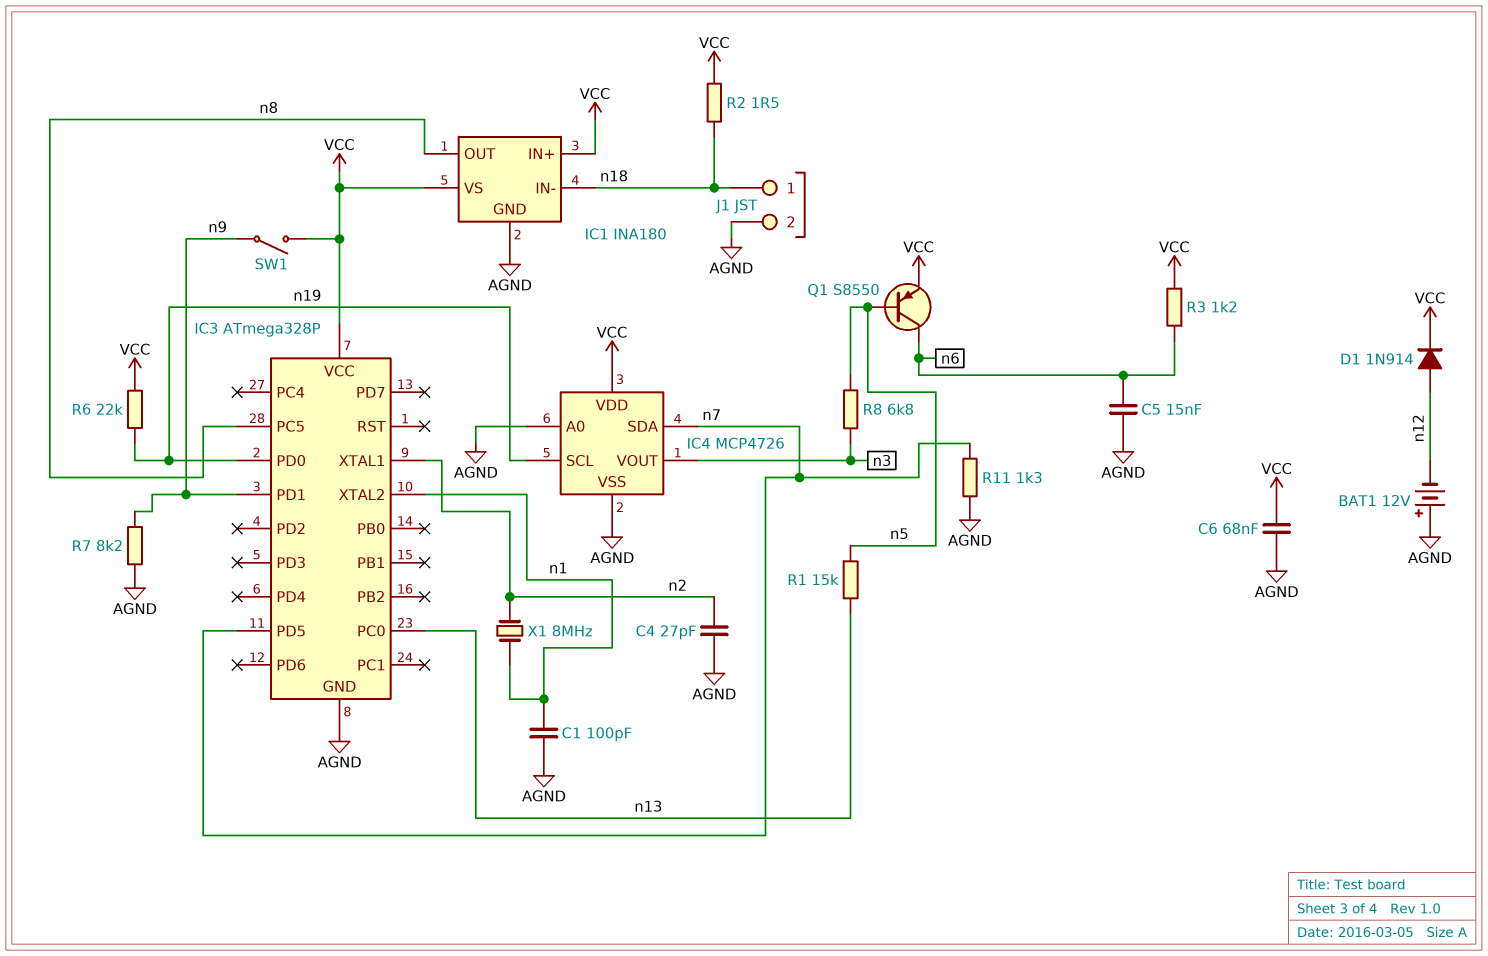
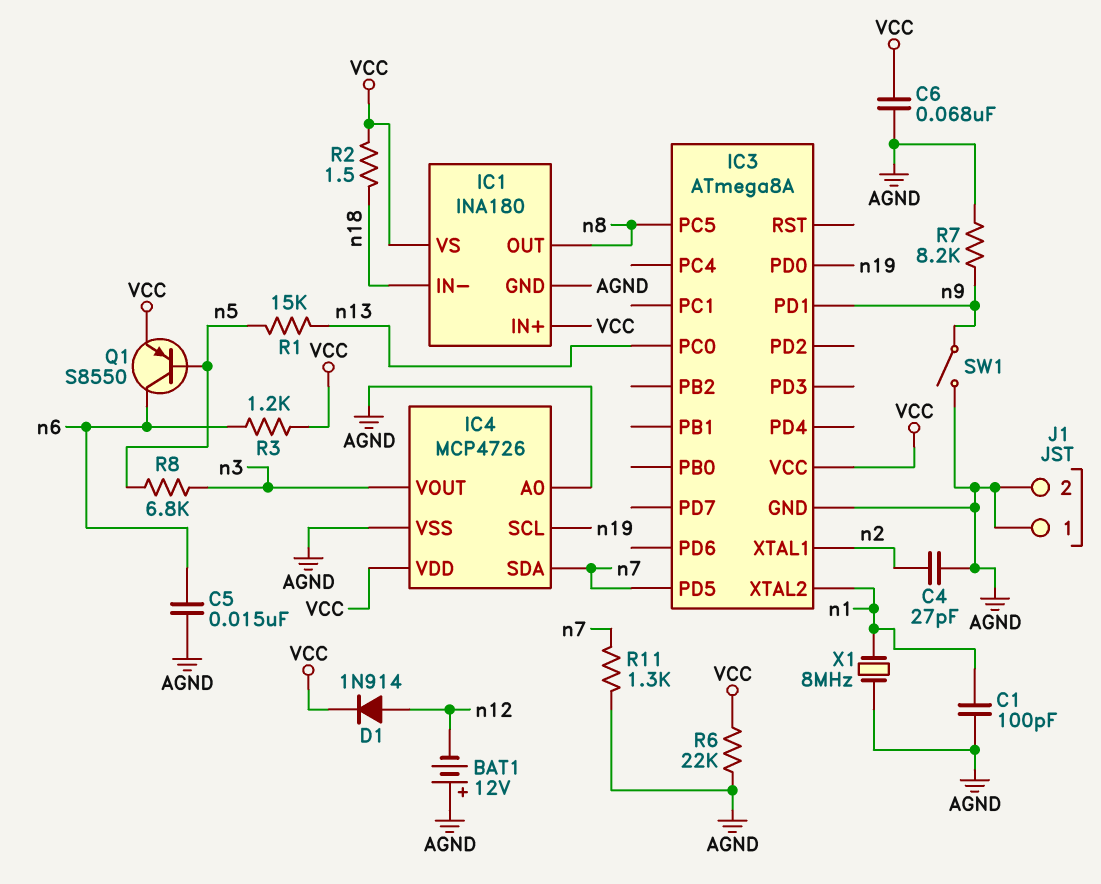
IC3: ATmega328P -> ATmega8A
J1 pin 1: n18 -> AGND
R6: 22k (VCC, n19) -> 22k (AGND, VCC)
SW1: switch (VCC, n9) -> switch (AGND, n9)
X1: 8MHz (n1, n2) -> 8MHz (AGND, n1)

